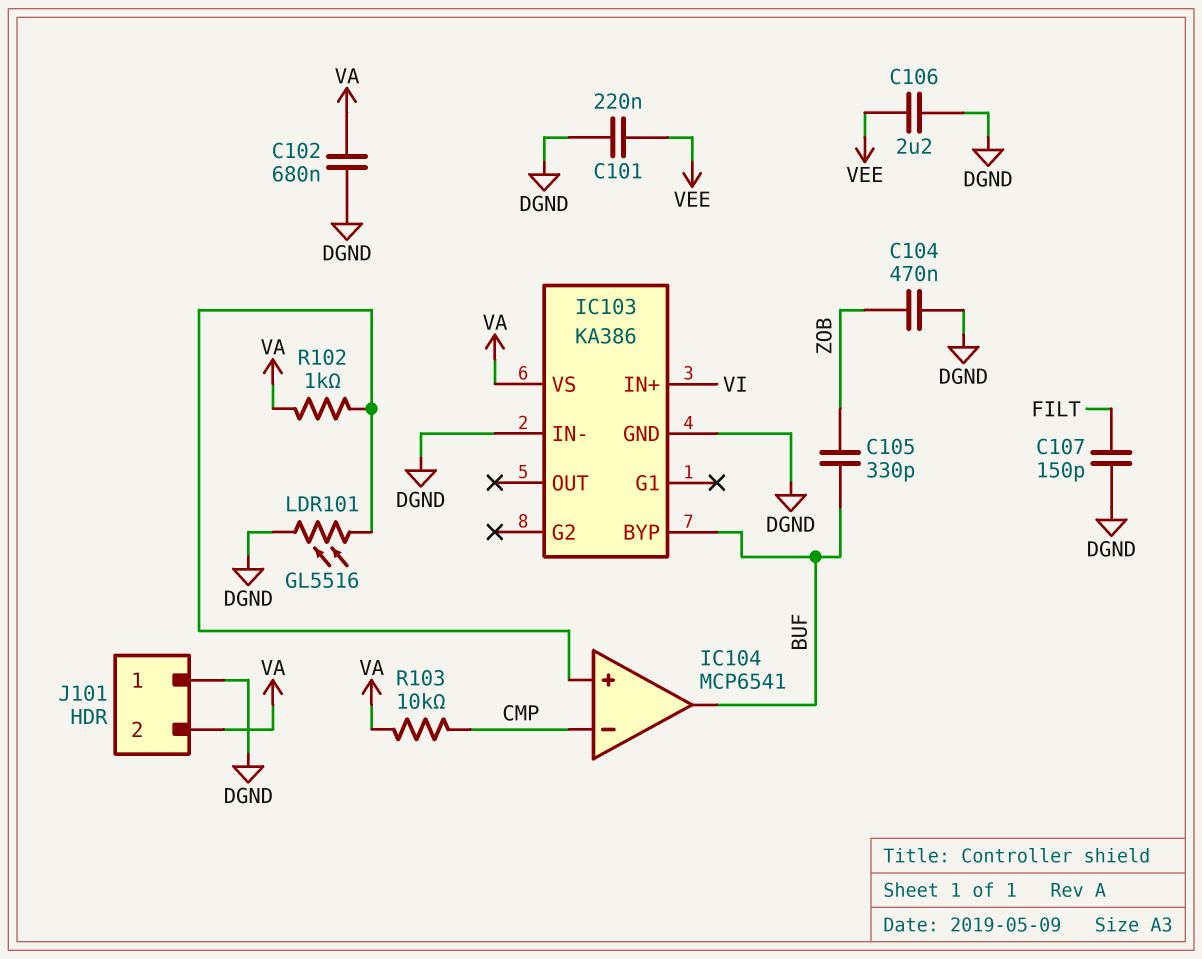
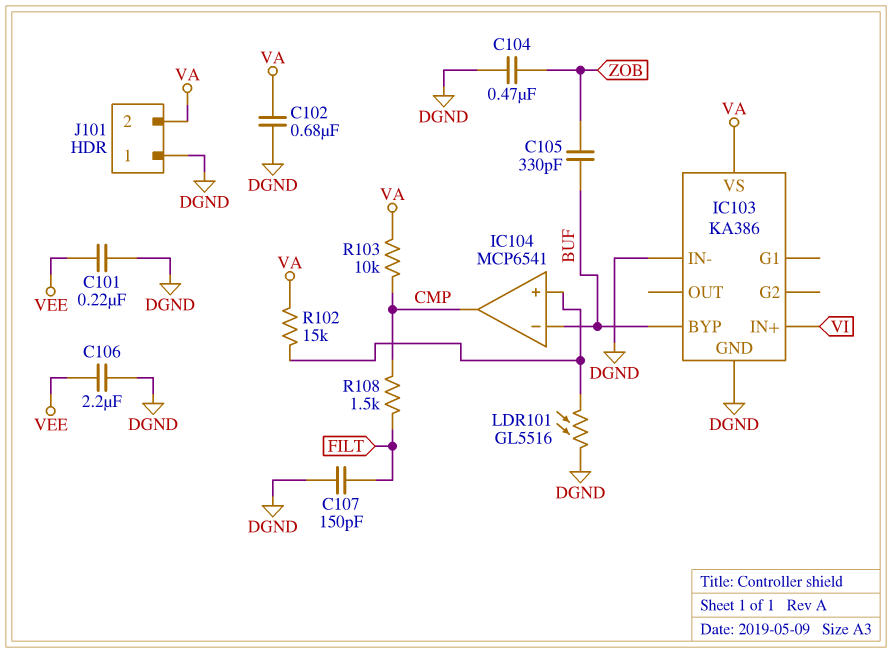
IC104 pin in-: CMP -> BUF
IC104 pin out: BUF -> CMP
R102: 1k (IC104/in+, VA) -> 15k (IC104/in+, VA)
R108: none -> 1.5k (CMP, FILT)

